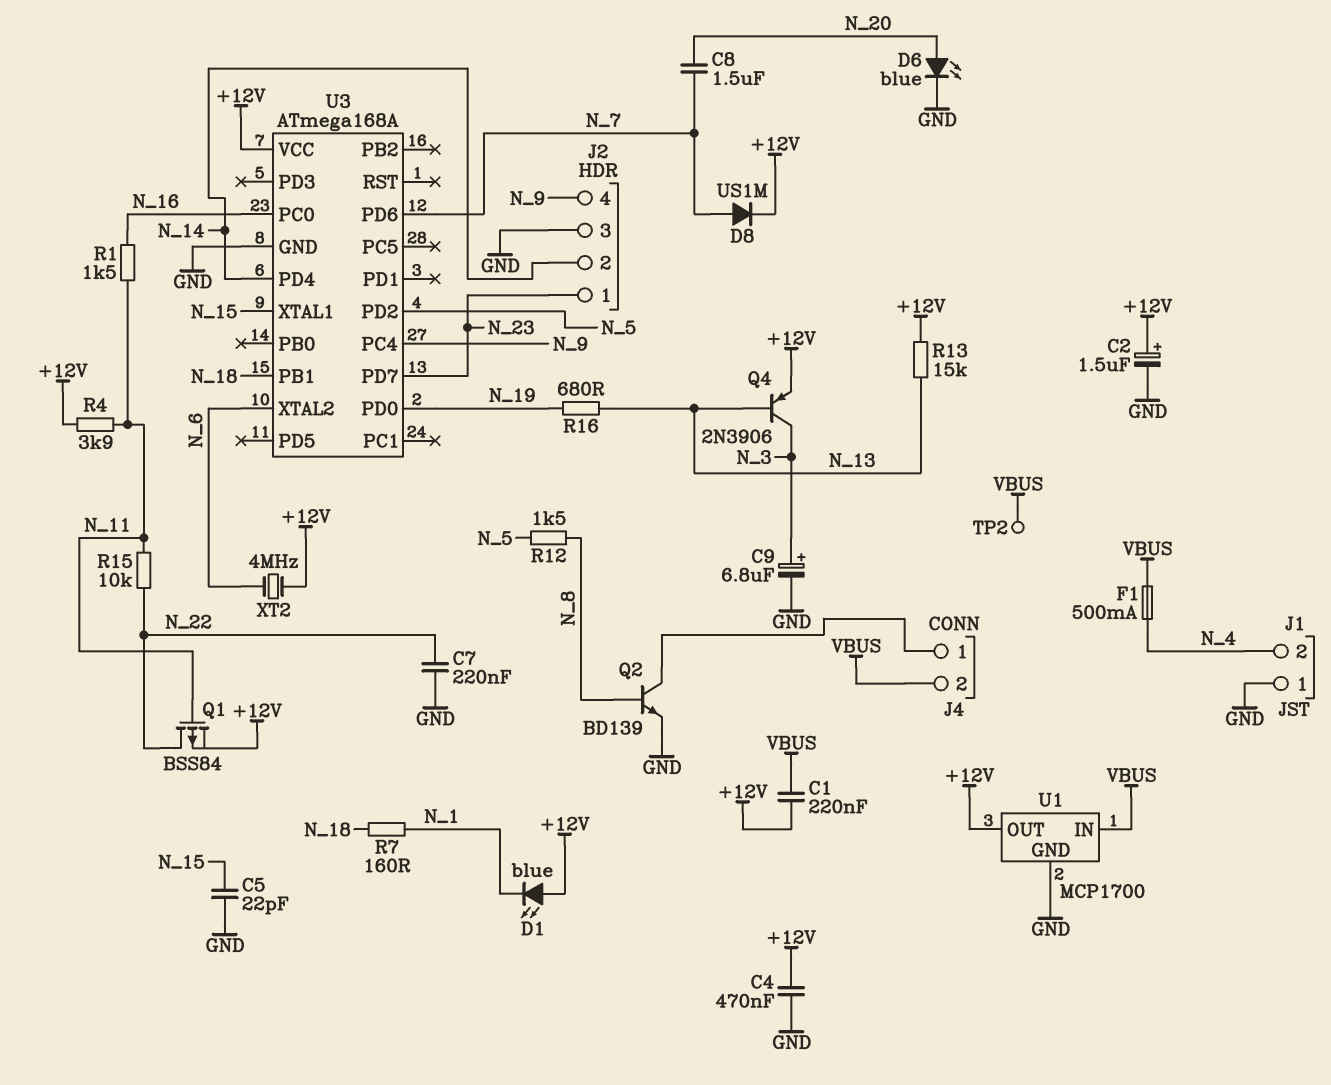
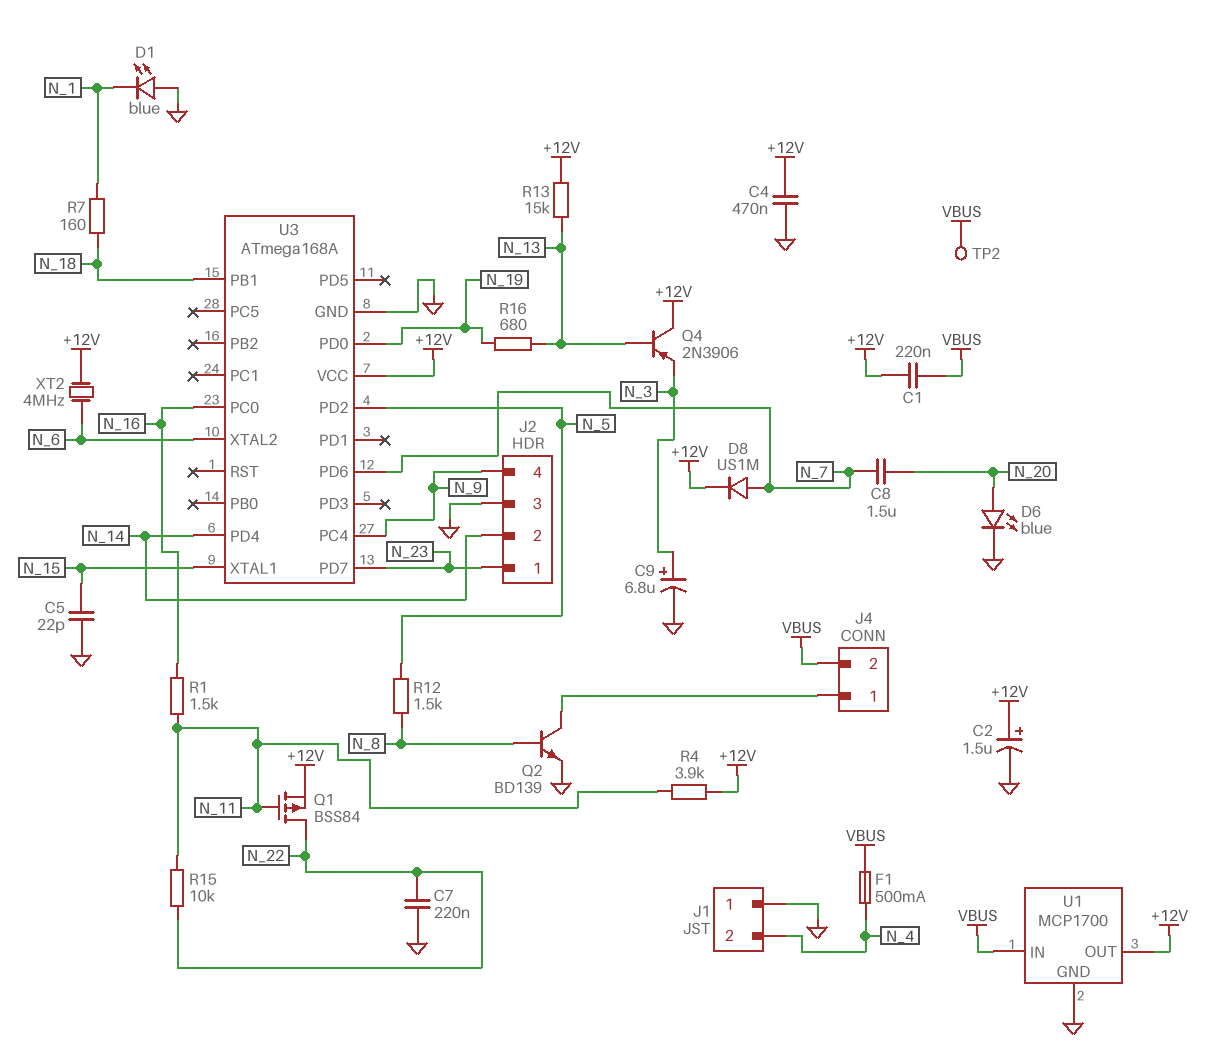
D1: LED blue (A +12V, K N_1) -> LED blue (A GND, K N_1)
Q4: PNP 2N3906 (B N_13, C N_3, E +12V) -> PNP 2N3906 (B N_13, C +12V, E N_3)

